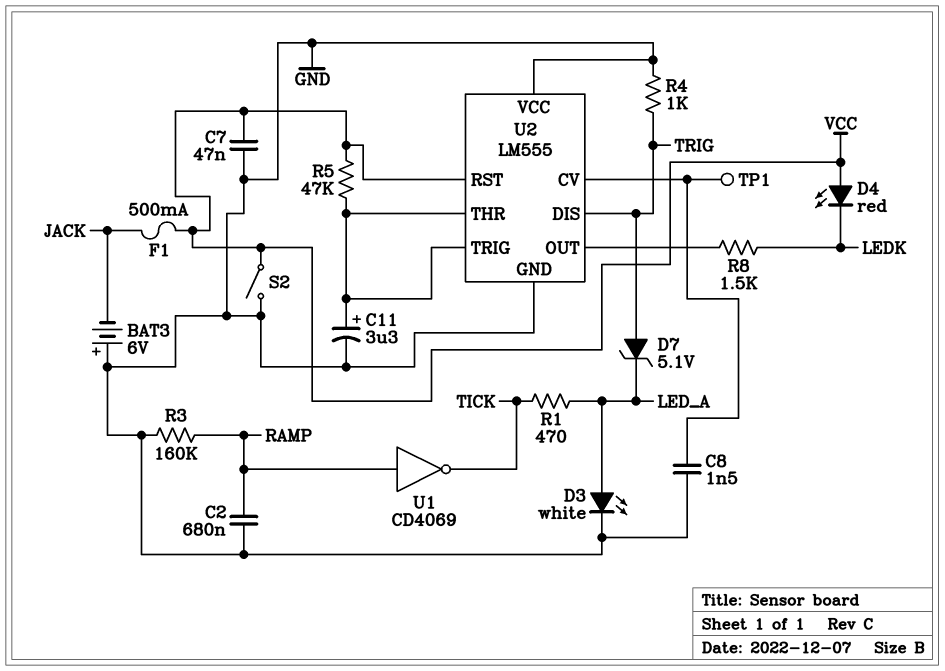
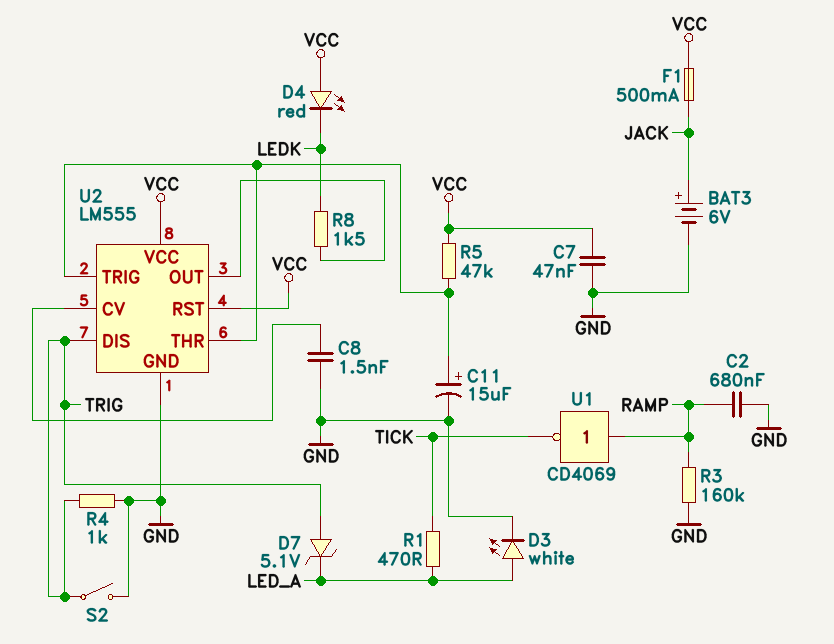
BAT3: 6V (plus GND, minus JACK) -> 6V (plus JACK, minus GND)
C11: 3.3uF (plus U2/THR, minus GND) -> 15uF (plus U2/THR, minus GND)
S2: switch (GND, VCC) -> switch (GND, TRIG)
TP1: test point (U2/CV) -> none
U2 pin VCC: GND -> VCC

